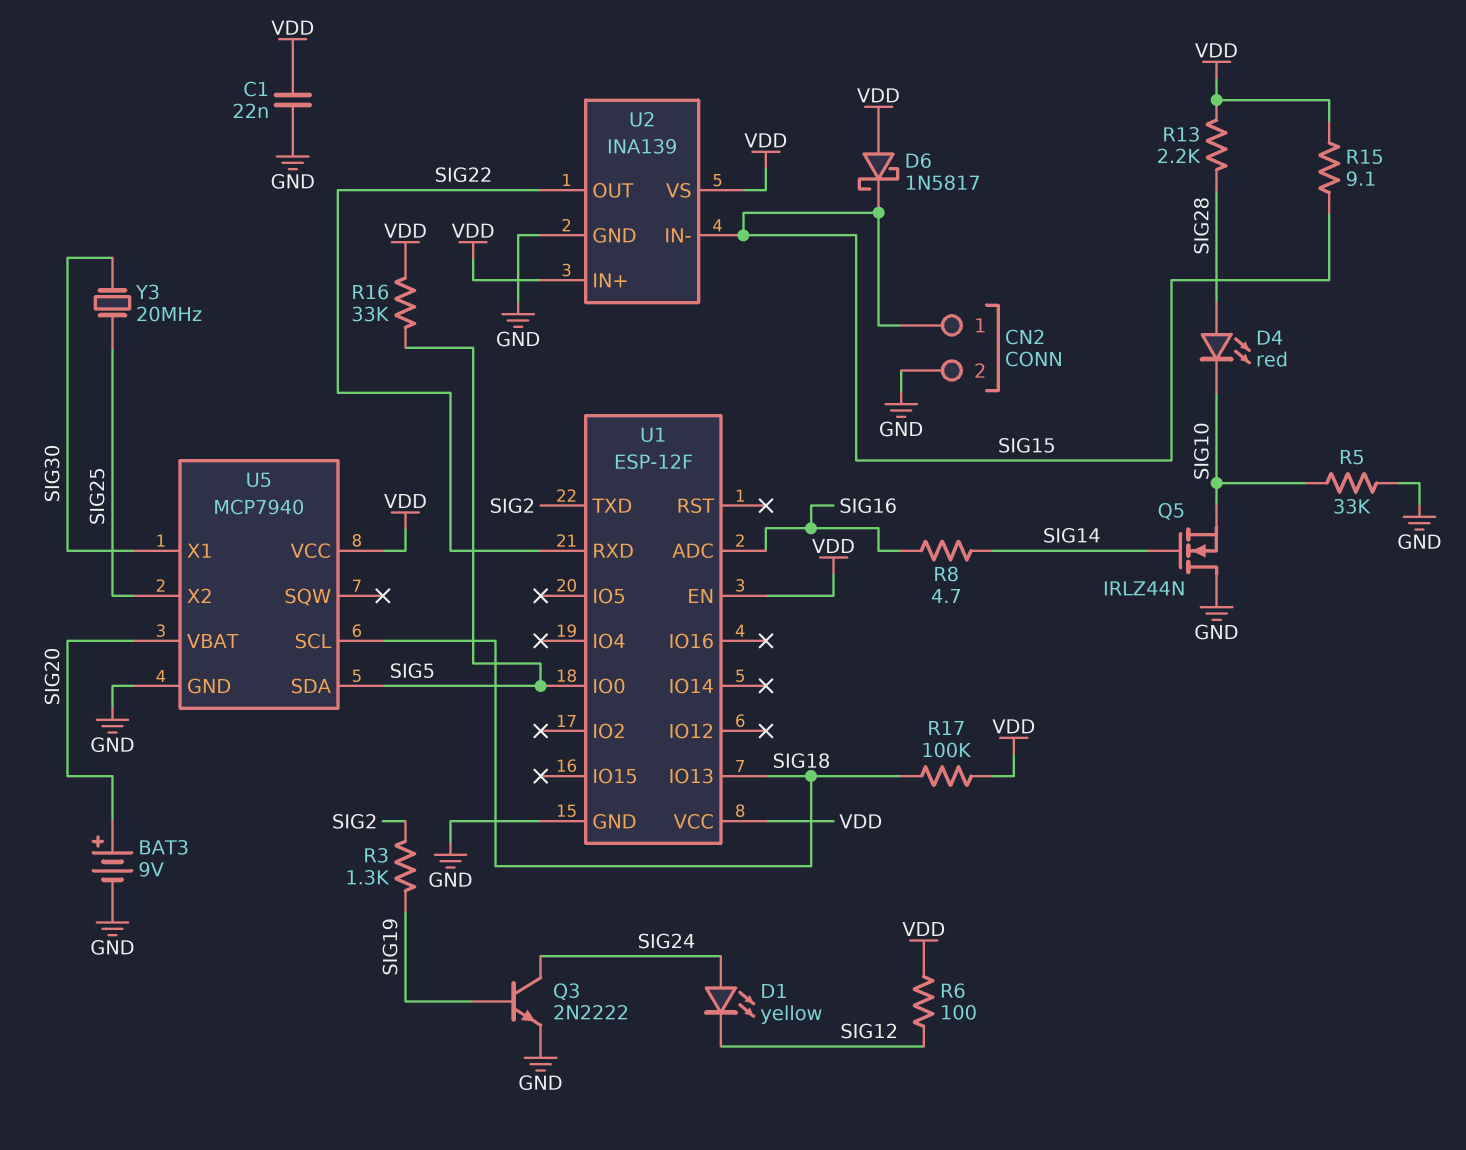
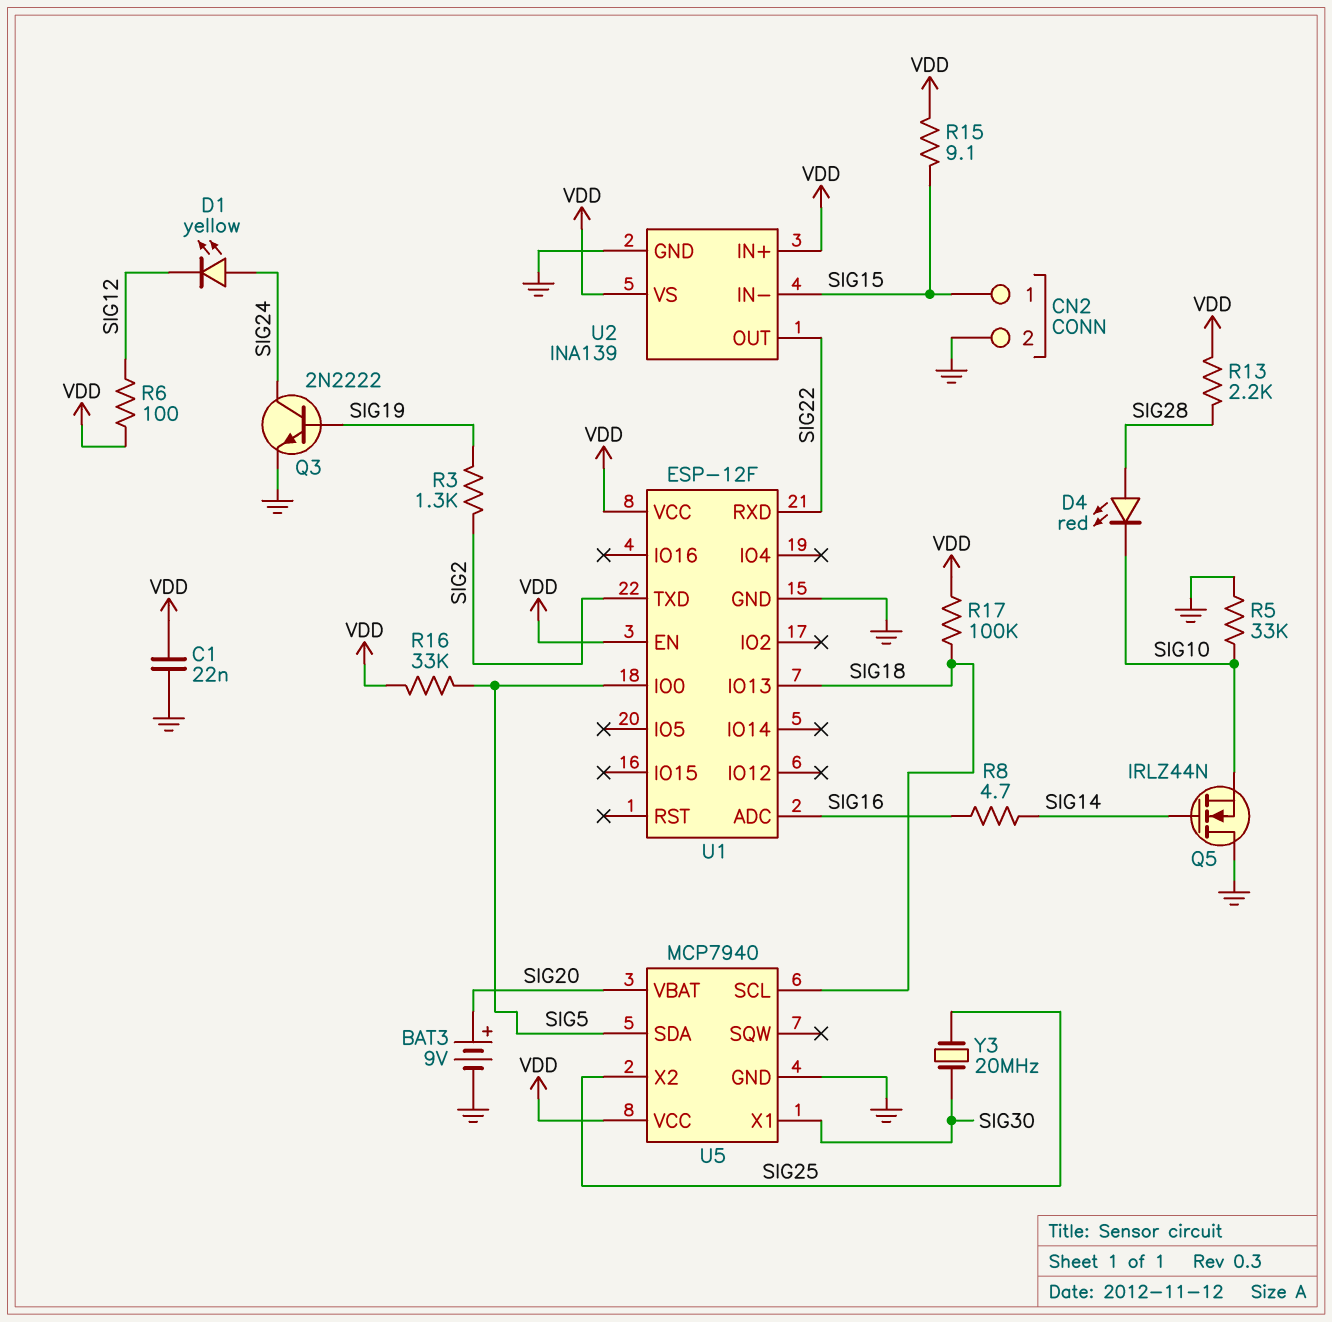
D6: schottky 1N5817 (A VDD, K SIG15) -> none

